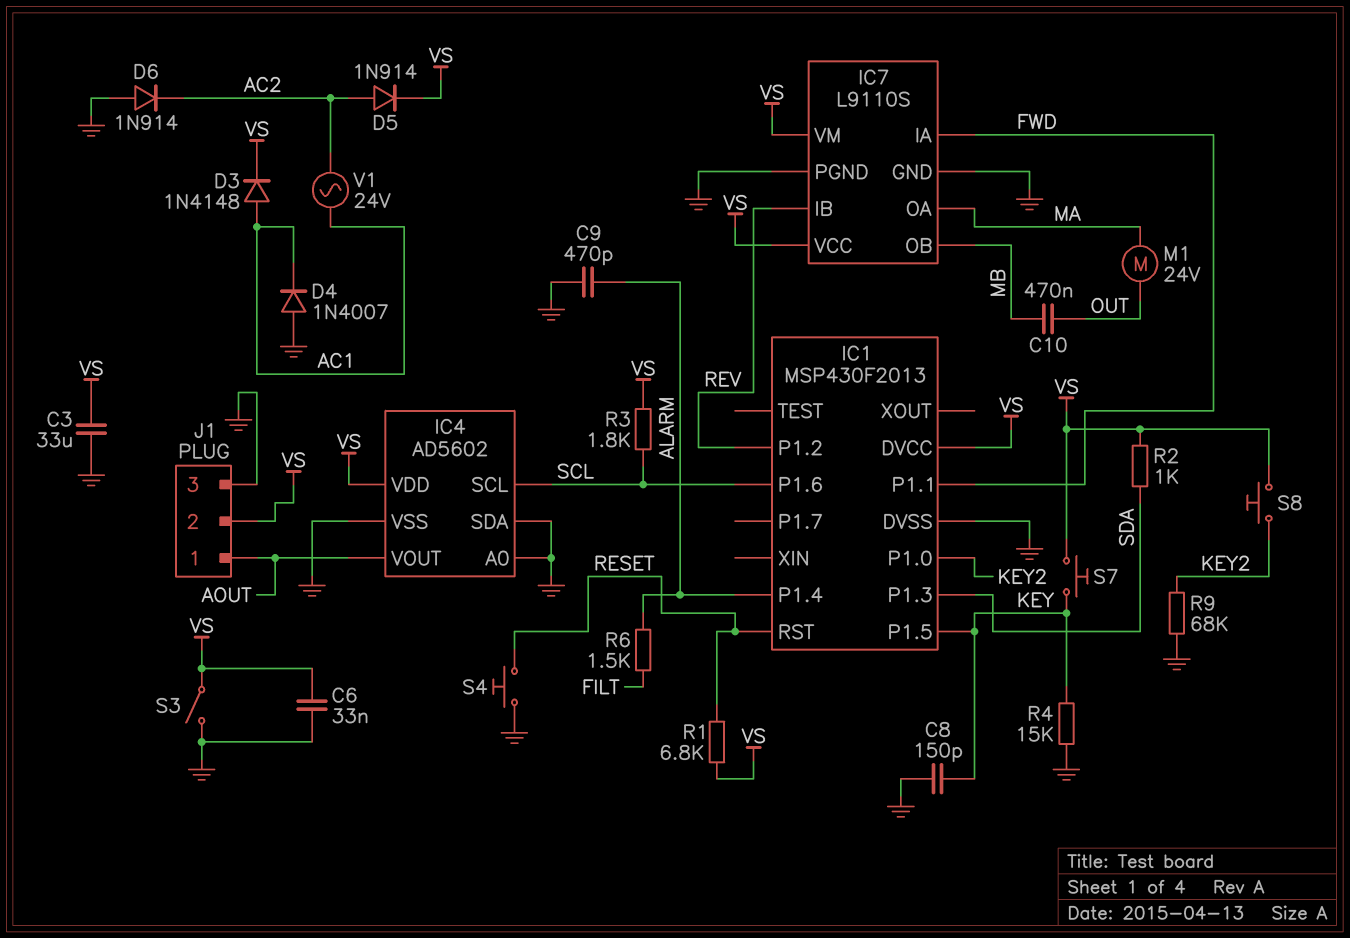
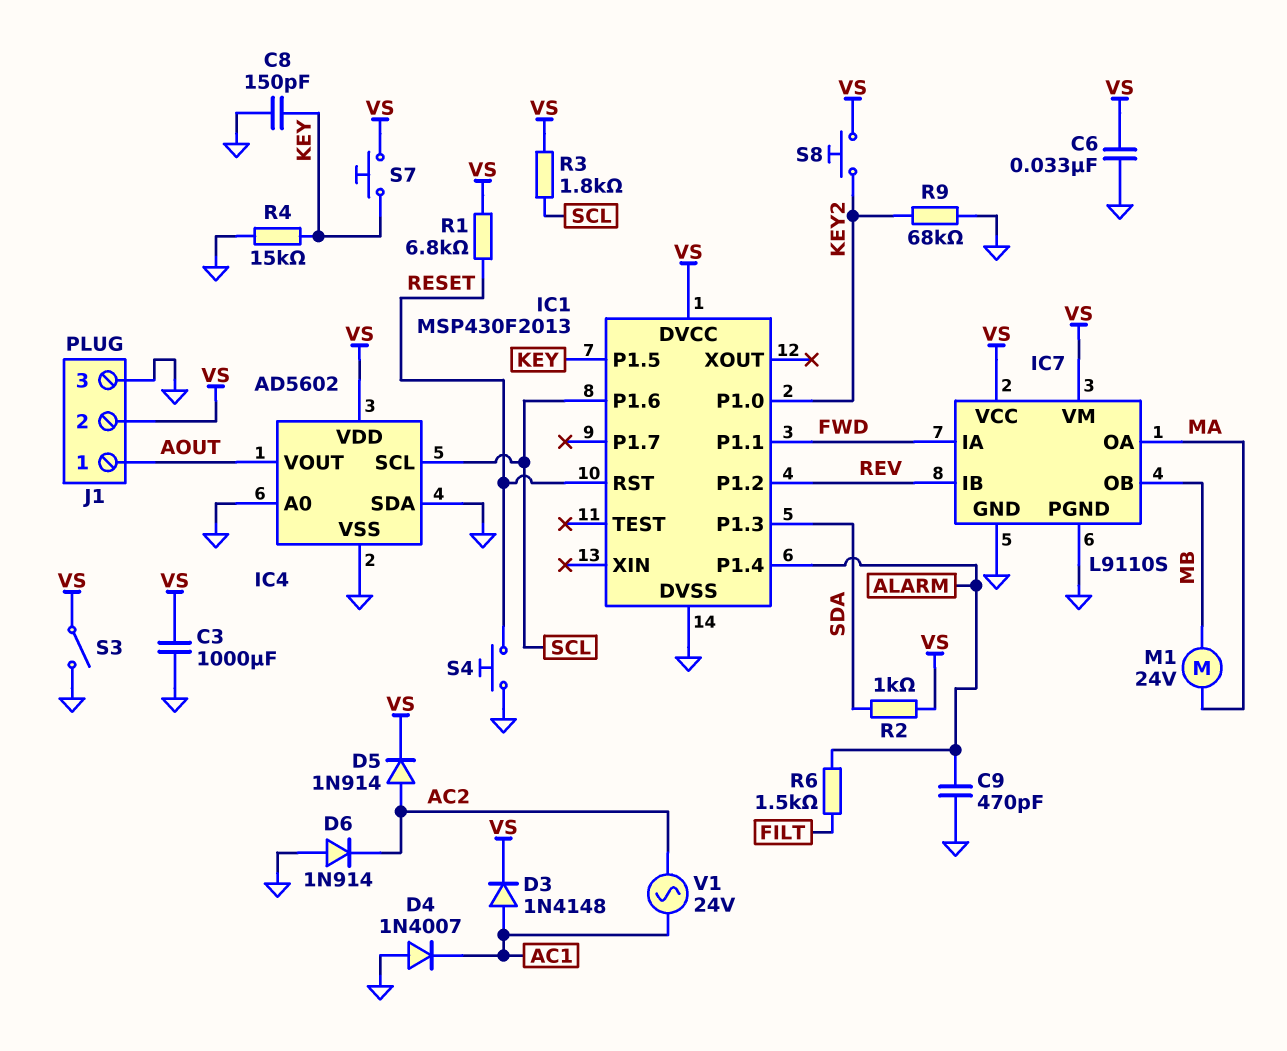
C3: 33uF (GND, VS) -> 1000uF (GND, VS)
C10: 470nF (MB, OUT) -> none
M1: motor 24V (MA, OUT) -> motor 24V (MA, MB)

